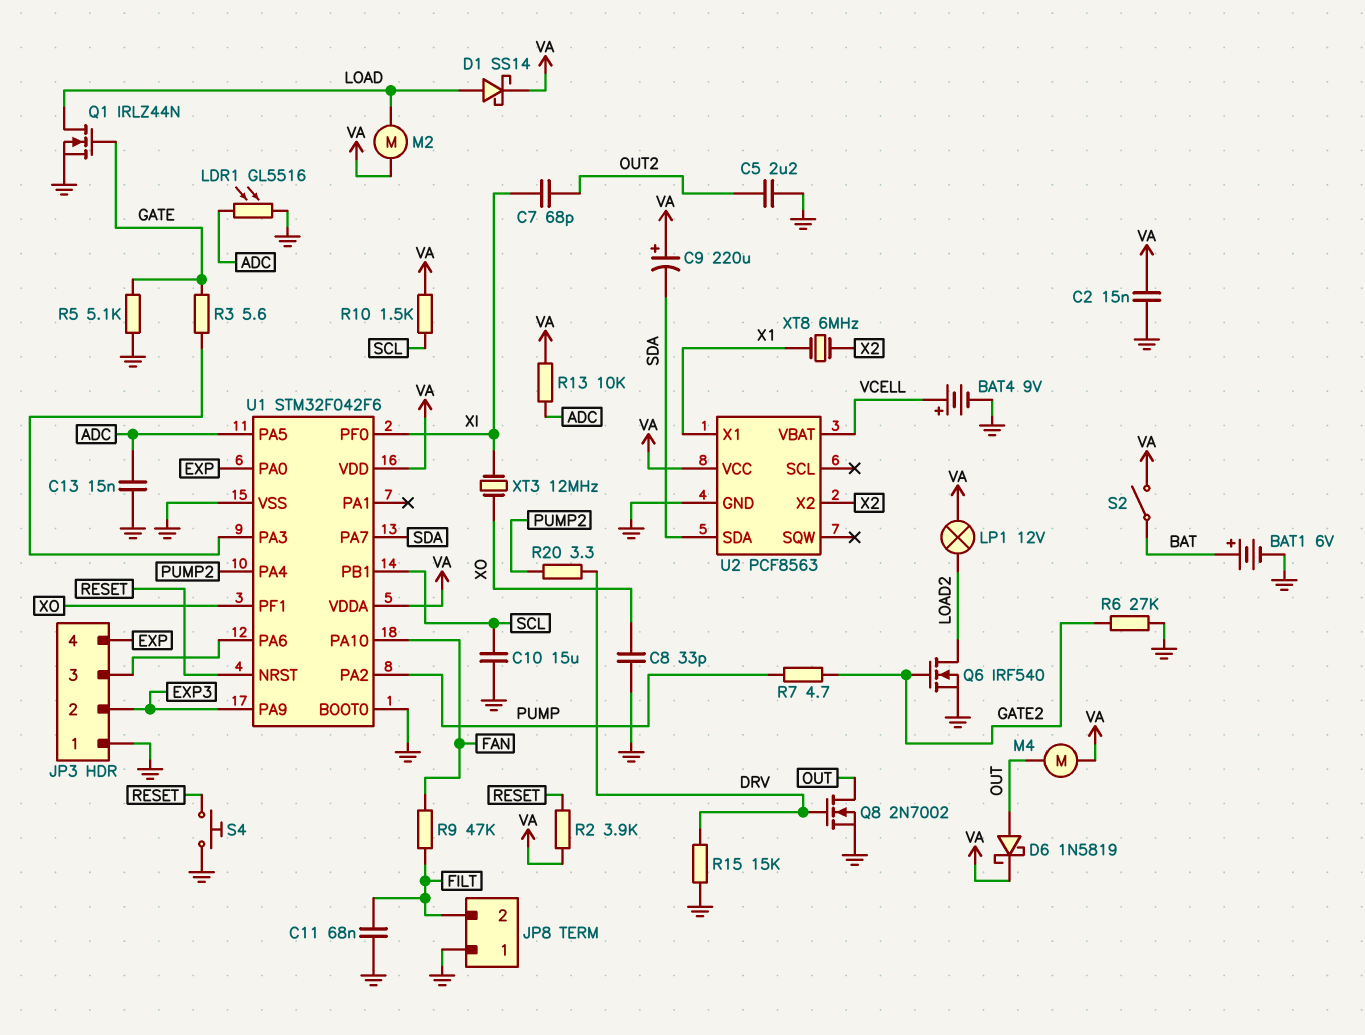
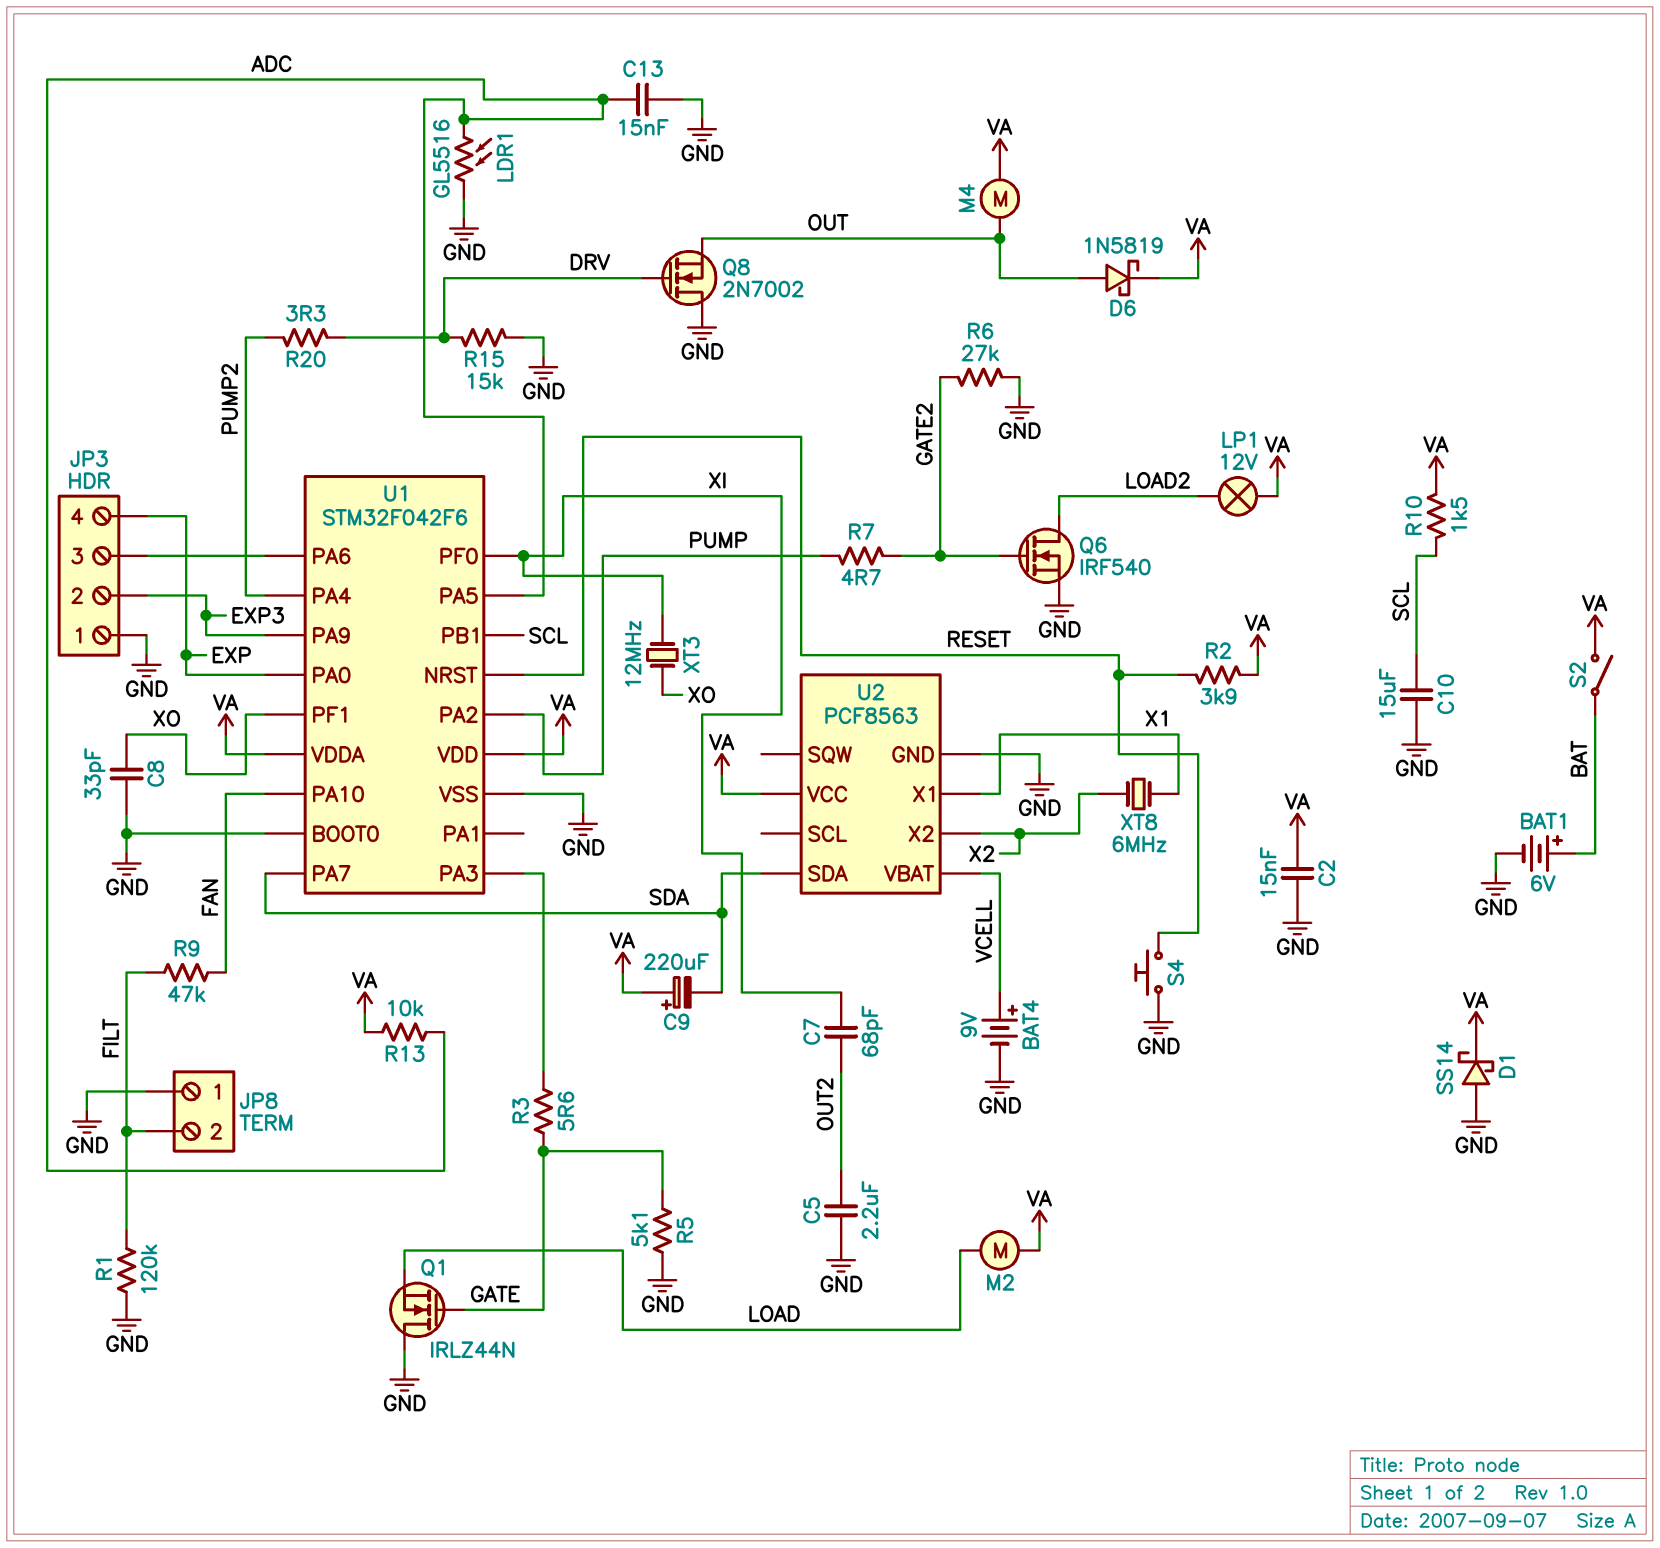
C11: 68nF (FILT, GND) -> none
D1: schottky SS14 (A LOAD, K VA) -> schottky SS14 (A GND, K VA)
Q1: NMOS IRLZ44N (G GATE, D LOAD, S GND) -> NMOS IRLZ44N (G GATE, D GND, S LOAD)
Q8: NMOS 2N7002 (G DRV, D OUT, S GND) -> NMOS 2N7002 (G DRV, D GND, S OUT)
R1: none -> 120k (FILT, GND)

